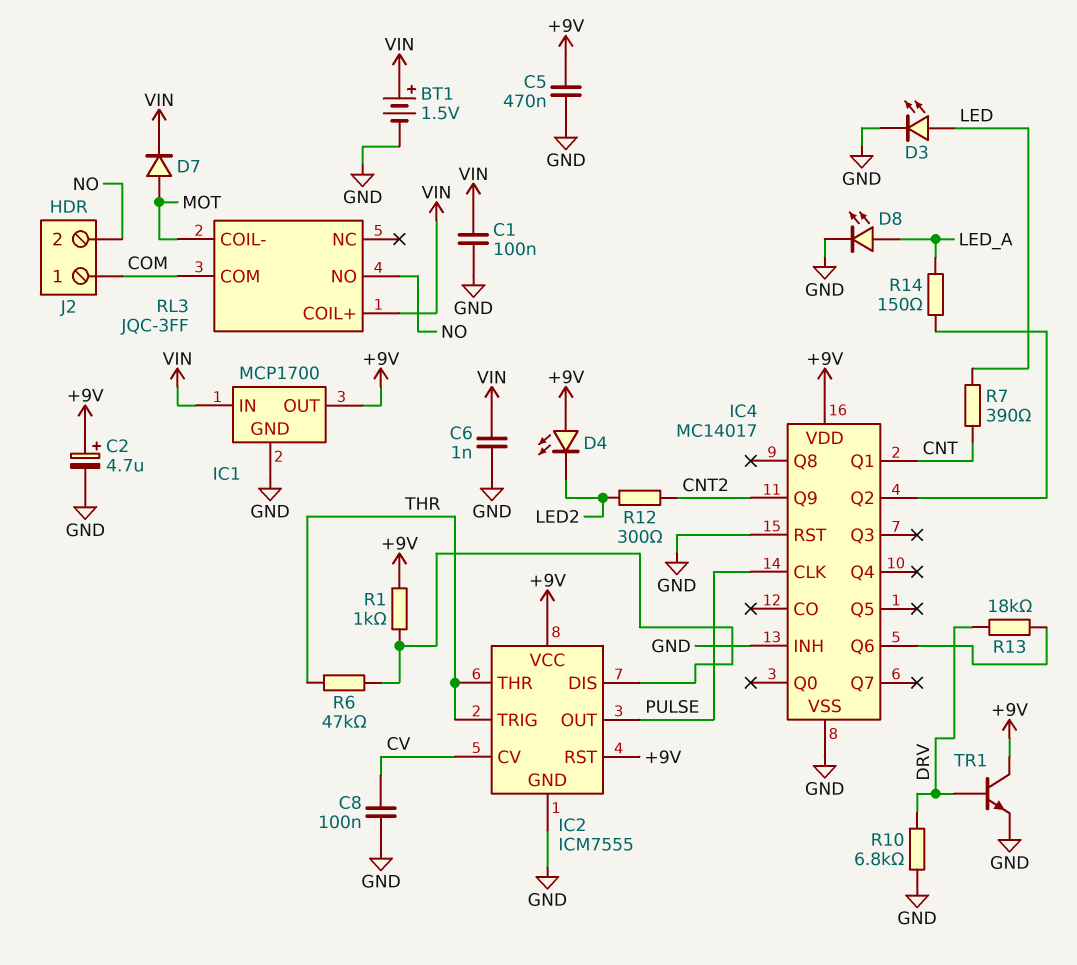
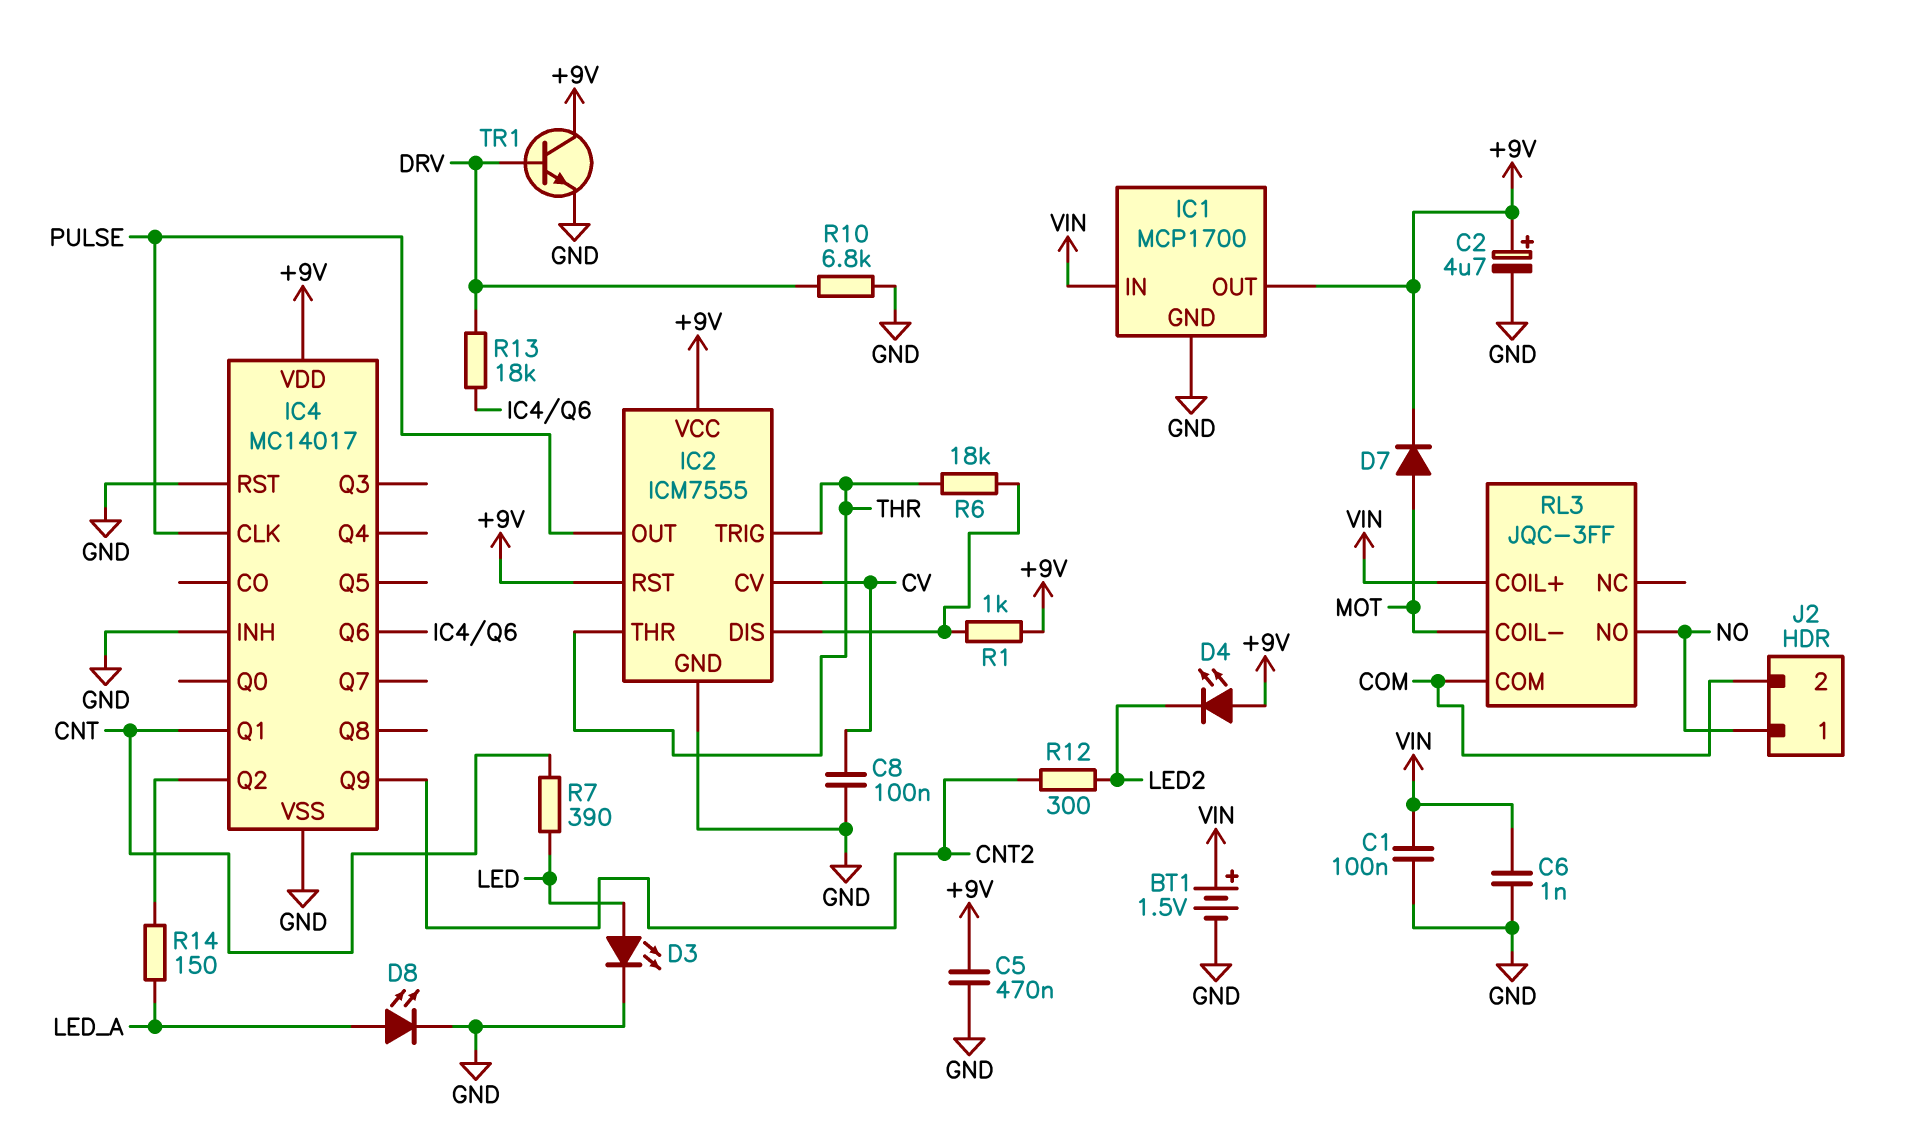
D7: diode (A MOT, K VIN) -> diode (A MOT, K +9V)
J2 pin 1: COM -> NO
J2 pin 2: NO -> COM
R6: 47k (IC2/DIS, THR) -> 18k (IC2/DIS, THR)

